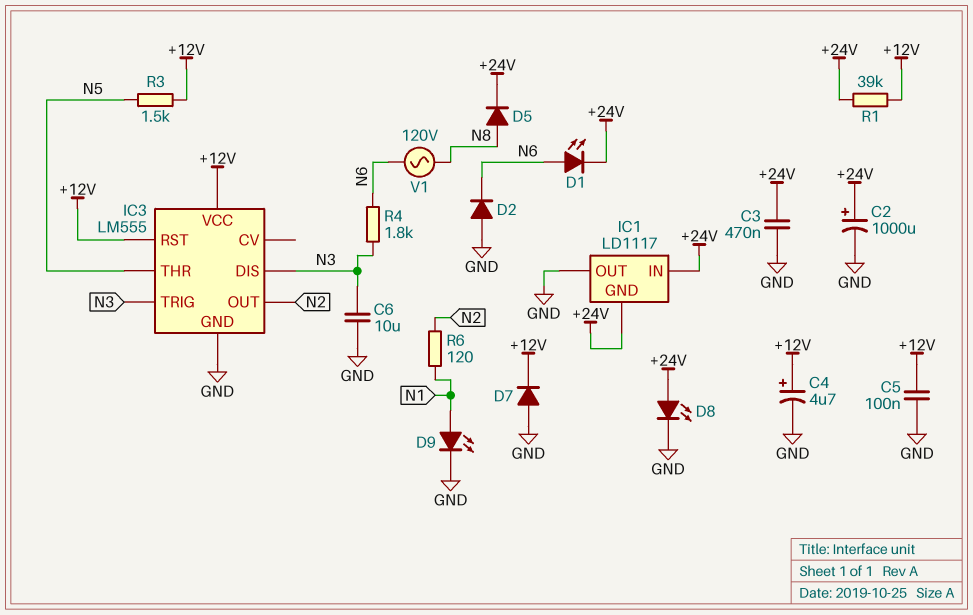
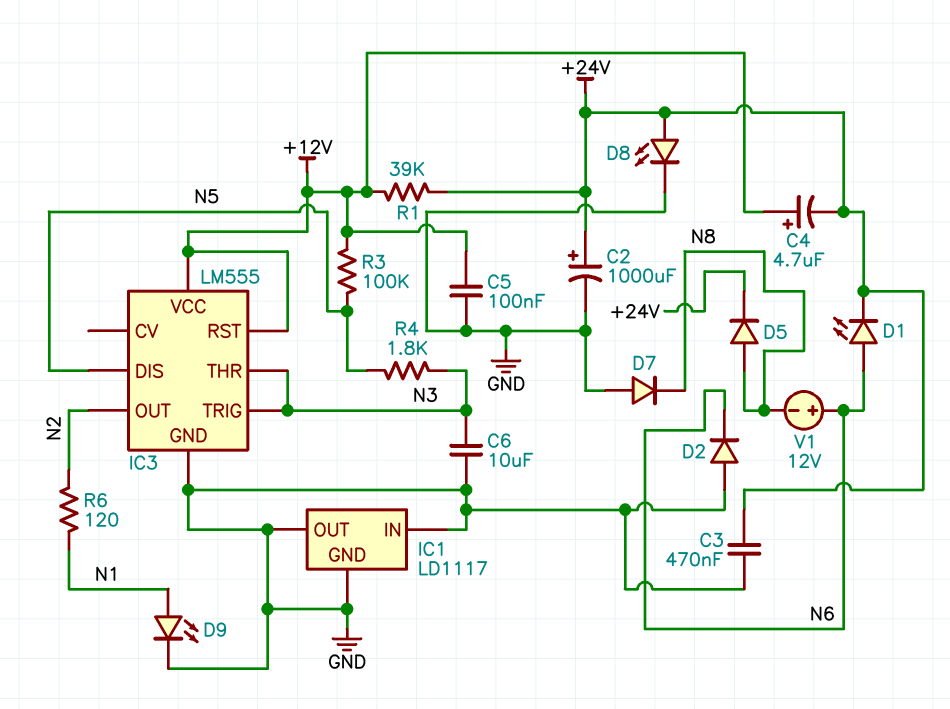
C4: 4.7uF (plus +12V, minus GND) -> 4.7uF (plus +12V, minus +24V)
D7: diode (A GND, K +12V) -> diode (A GND, K N8)
IC1 pin GND: +24V -> GND
IC1 pin IN: +24V -> GND
IC3 pin DIS: N3 -> N5
IC3 pin THR: N5 -> N3
R3: 1.5k (+12V, N5) -> 100k (+12V, N5)
R4: 1.8k (N3, N6) -> 1.8k (N3, N5)
V1: AC 120V (N6, N8) -> 12V (plus N6, minus N8)

